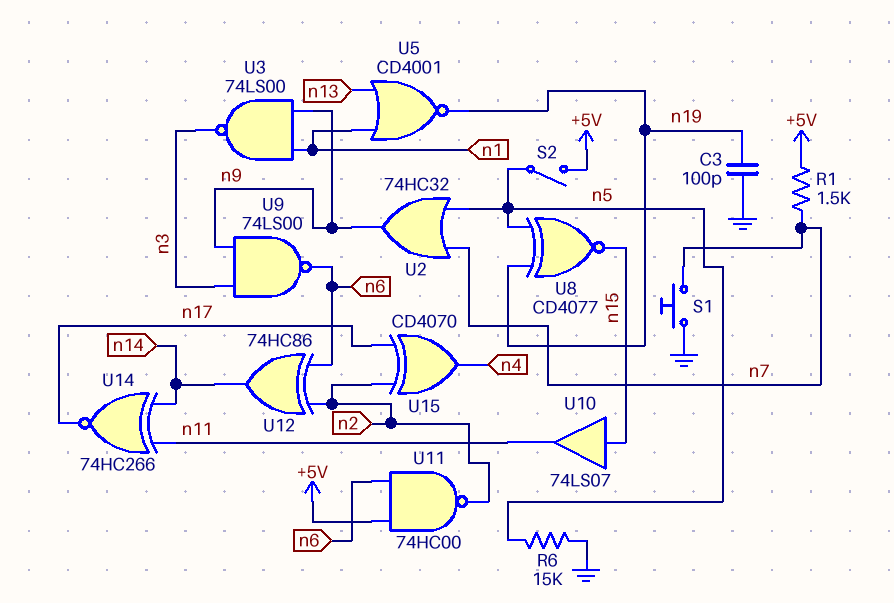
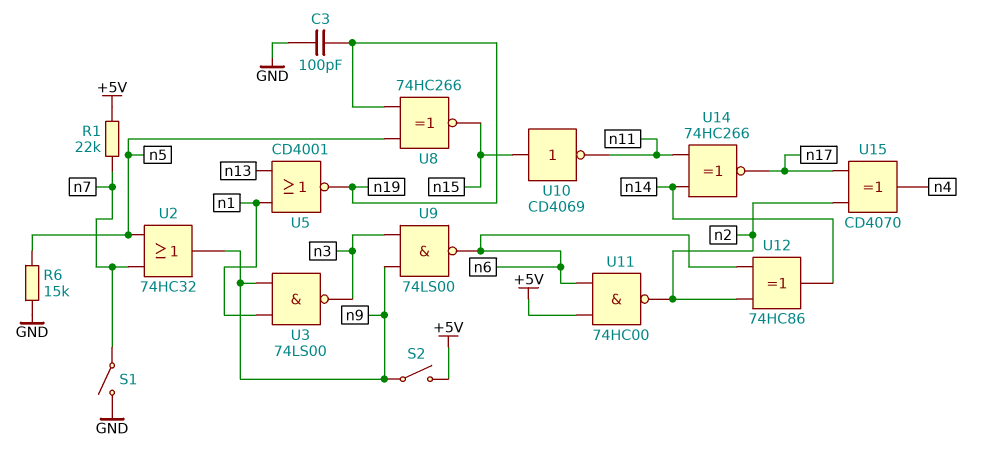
R1: 1.5k (+5V, n7) -> 22k (+5V, n7)
S1: button (GND, n7) -> switch (GND, n7)
S2: switch (+5V, n5) -> switch (+5V, n9)
U8: XNOR CD4077 (in n5, in n19, out n15) -> XNOR 74HC266 (in n5, in n19, out n15)
U10: buffer 74LS07 (in n15, out n11) -> NOT CD4069 (in n15, out n11)

